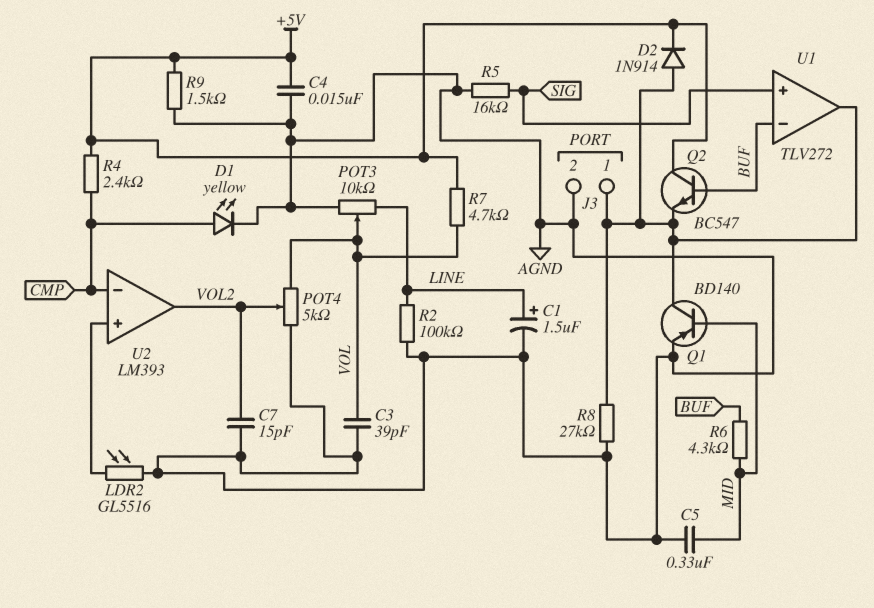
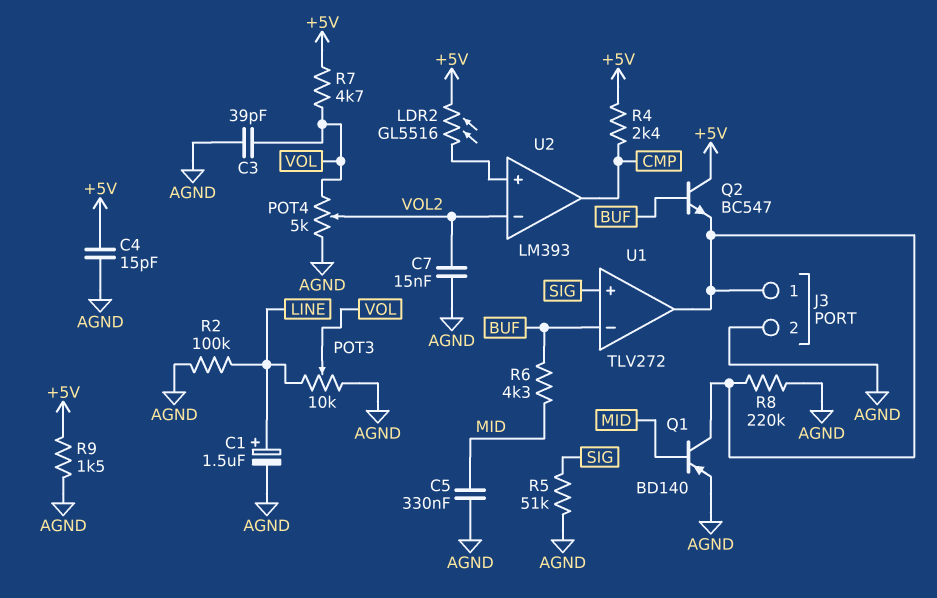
C4: 15nF (+5V, AGND) -> 15pF (+5V, AGND)
C7: 15pF (AGND, VOL2) -> 15nF (AGND, VOL2)
D1: LED yellow (A CMP, K AGND) -> none
D2: diode 1N914 (A J3/1, K +5V) -> none
LDR2: GL5516 (AGND, U2/in+) -> GL5516 (+5V, U2/in+)
R5: 16k (AGND, SIG) -> 51k (AGND, SIG)
R8: 27k (AGND, J3/1) -> 220k (AGND, J3/1)
U2 pin in-: CMP -> VOL2
U2 pin out: VOL2 -> CMP

